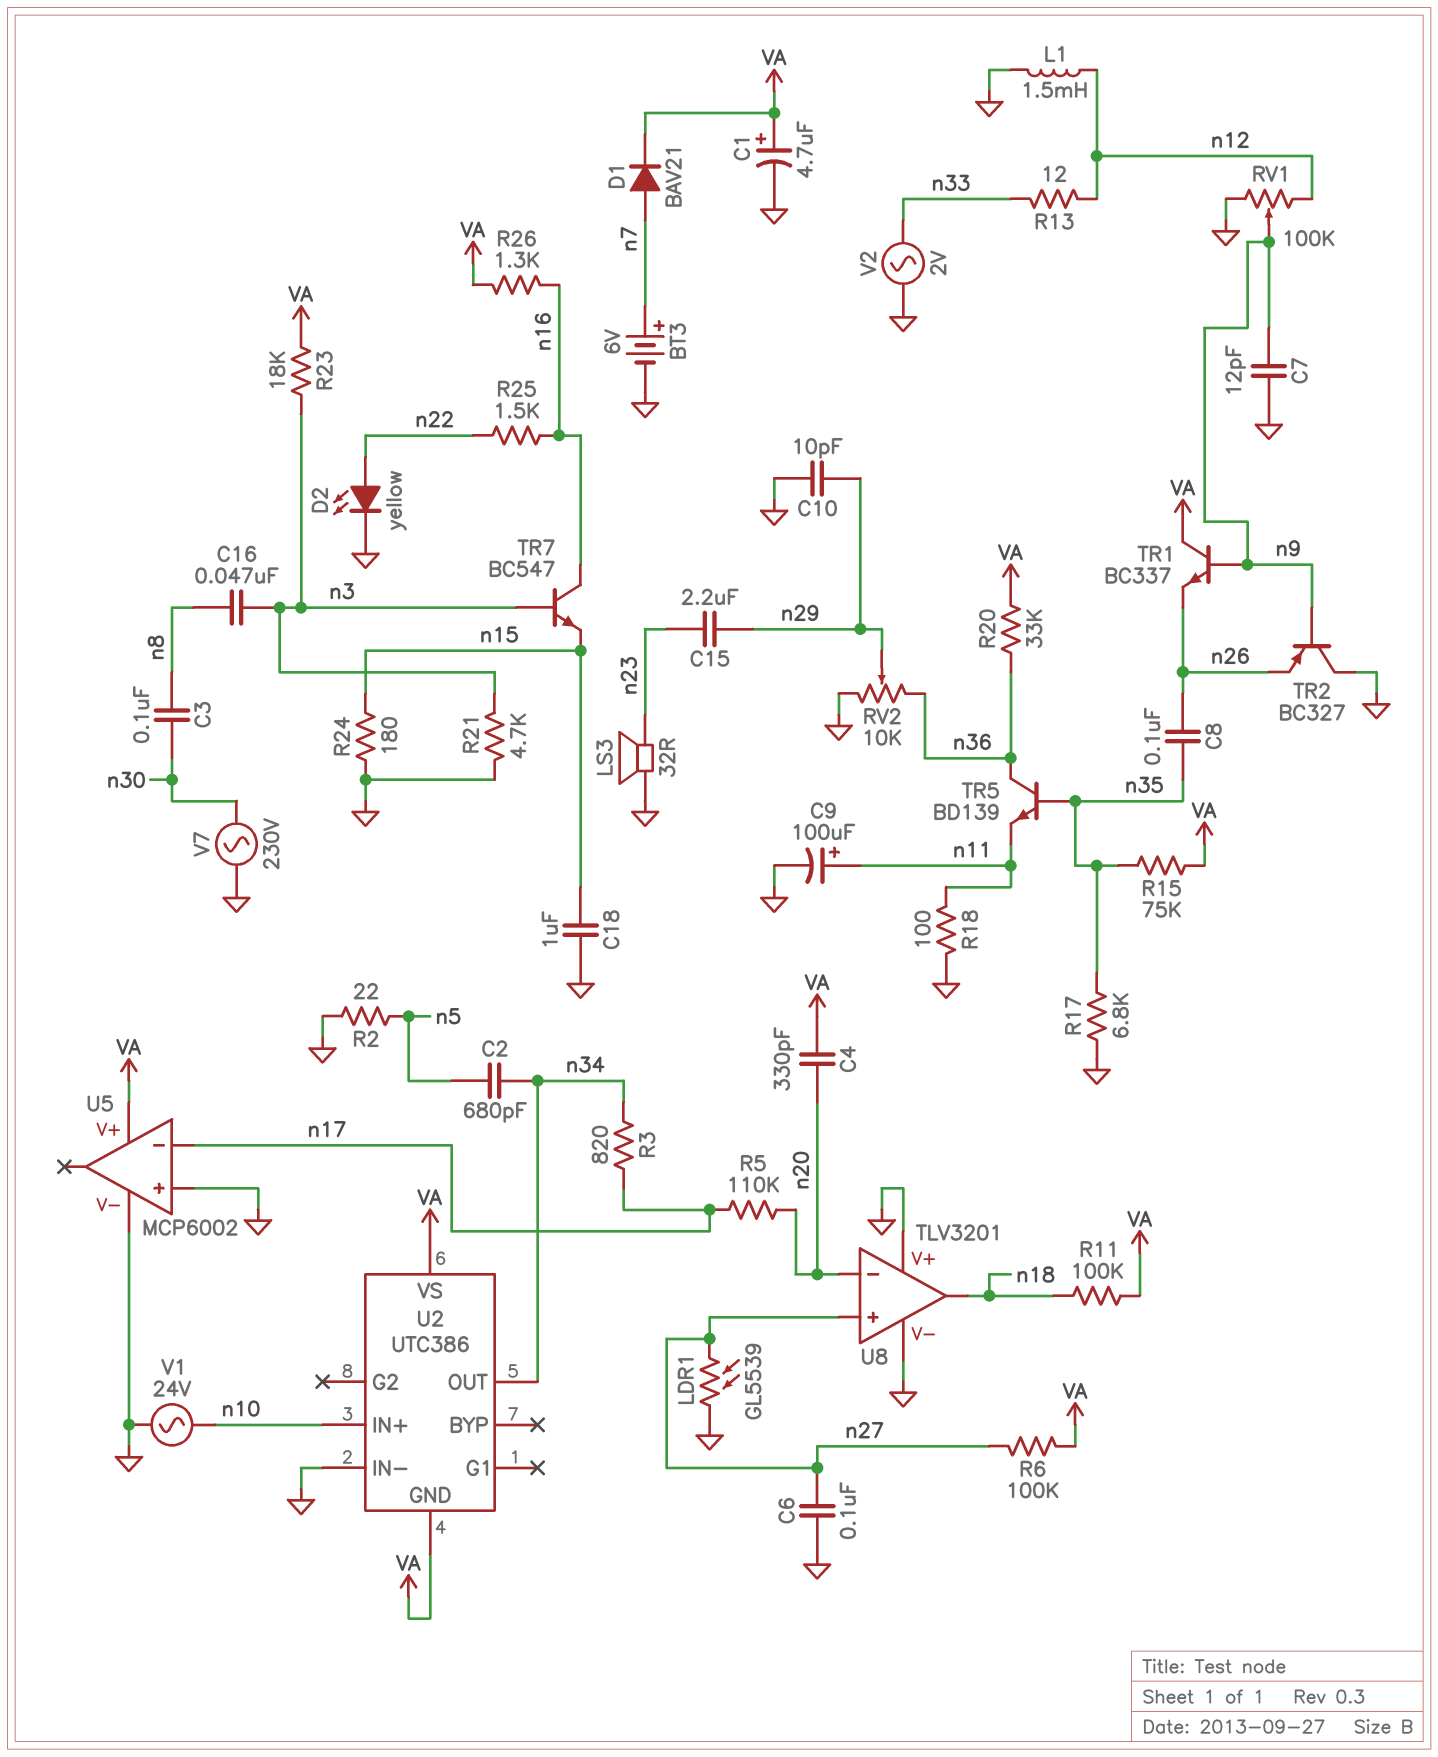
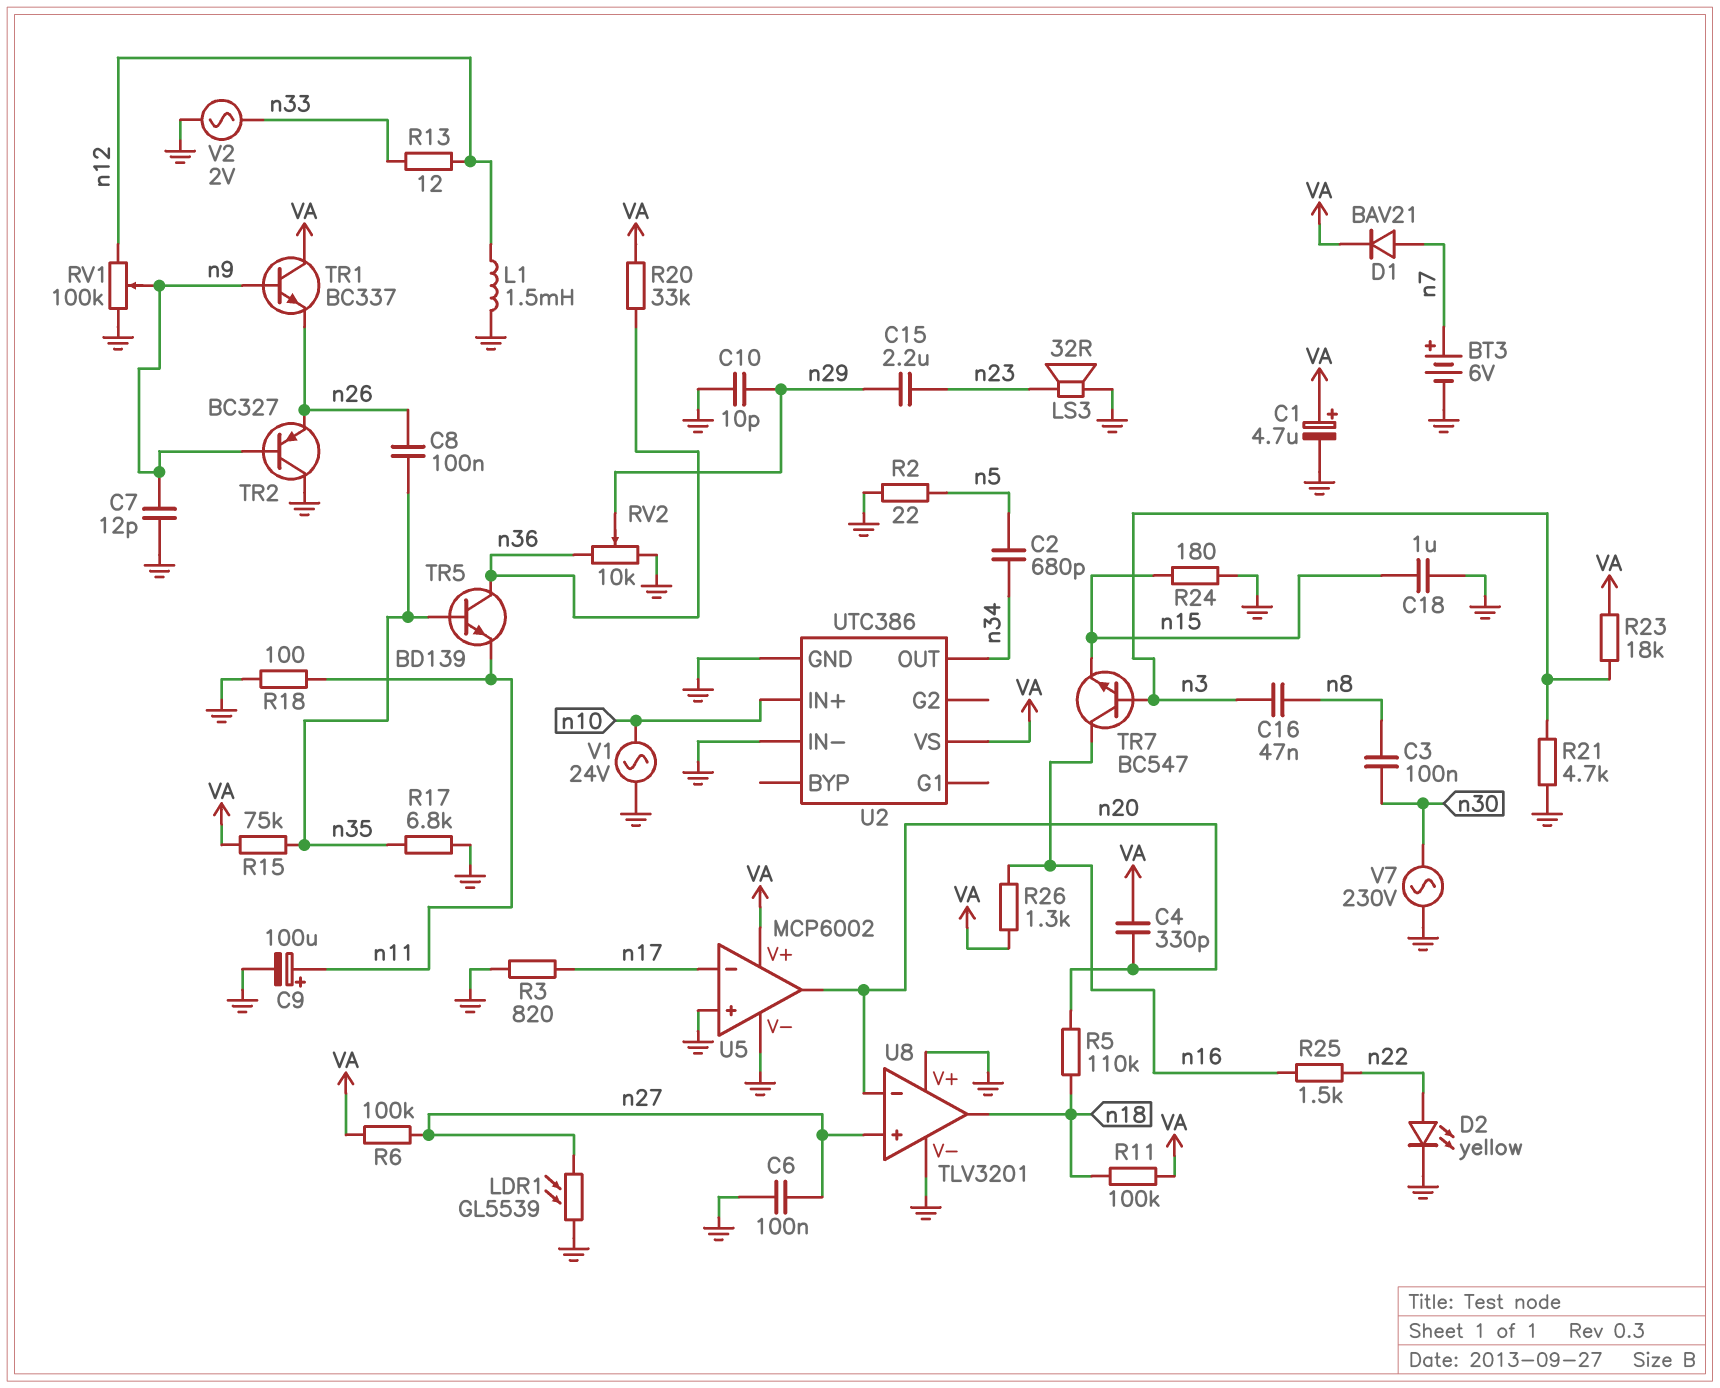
R3: 820 (n17, n34) -> 820 (GND, n17)
R5: 110k (n17, n20) -> 110k (n18, n20)
U2 pin GND: VA -> GND
U5 pin out: none -> n20

